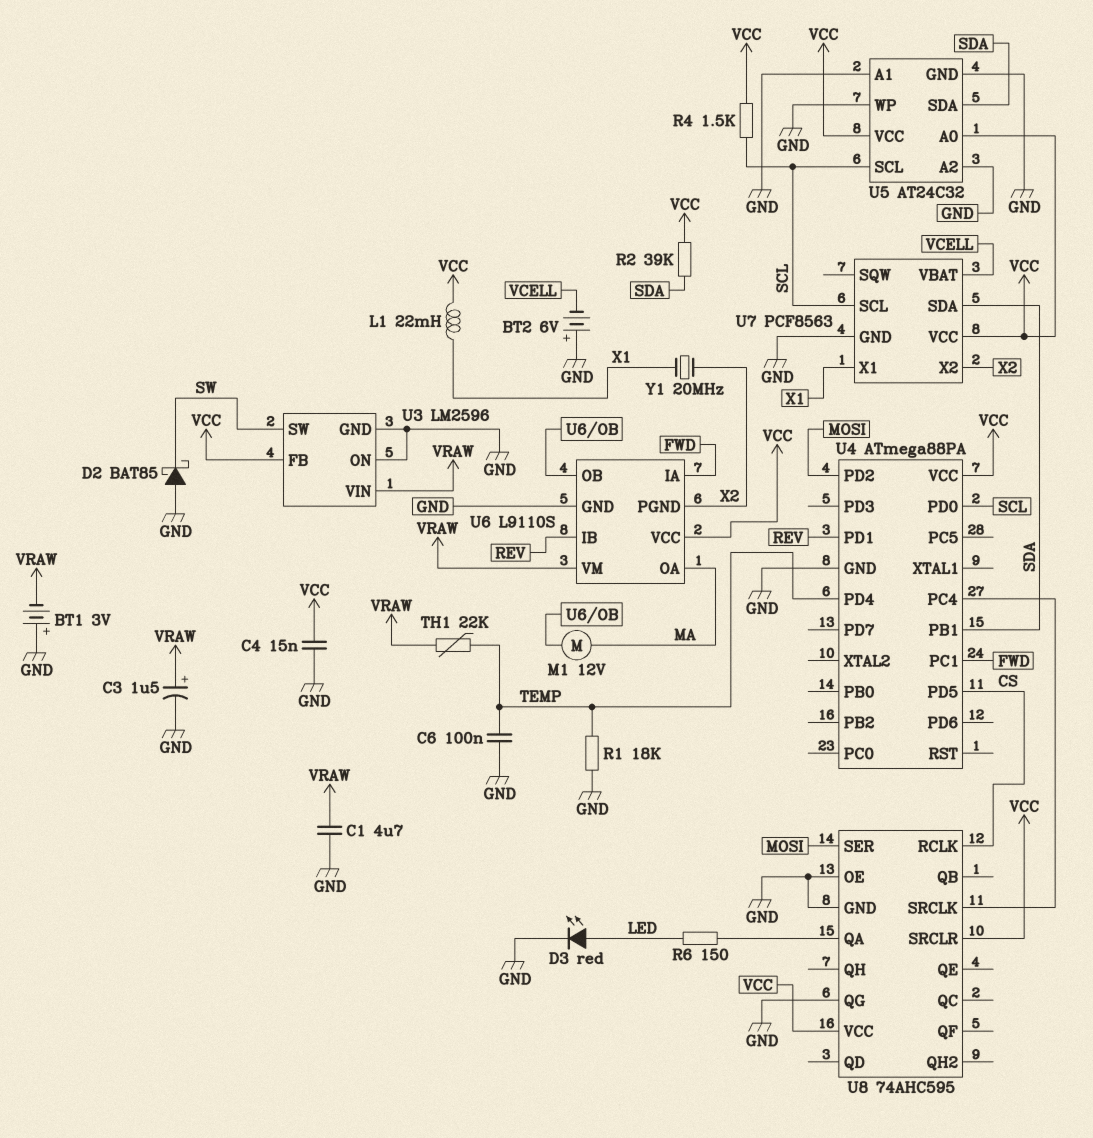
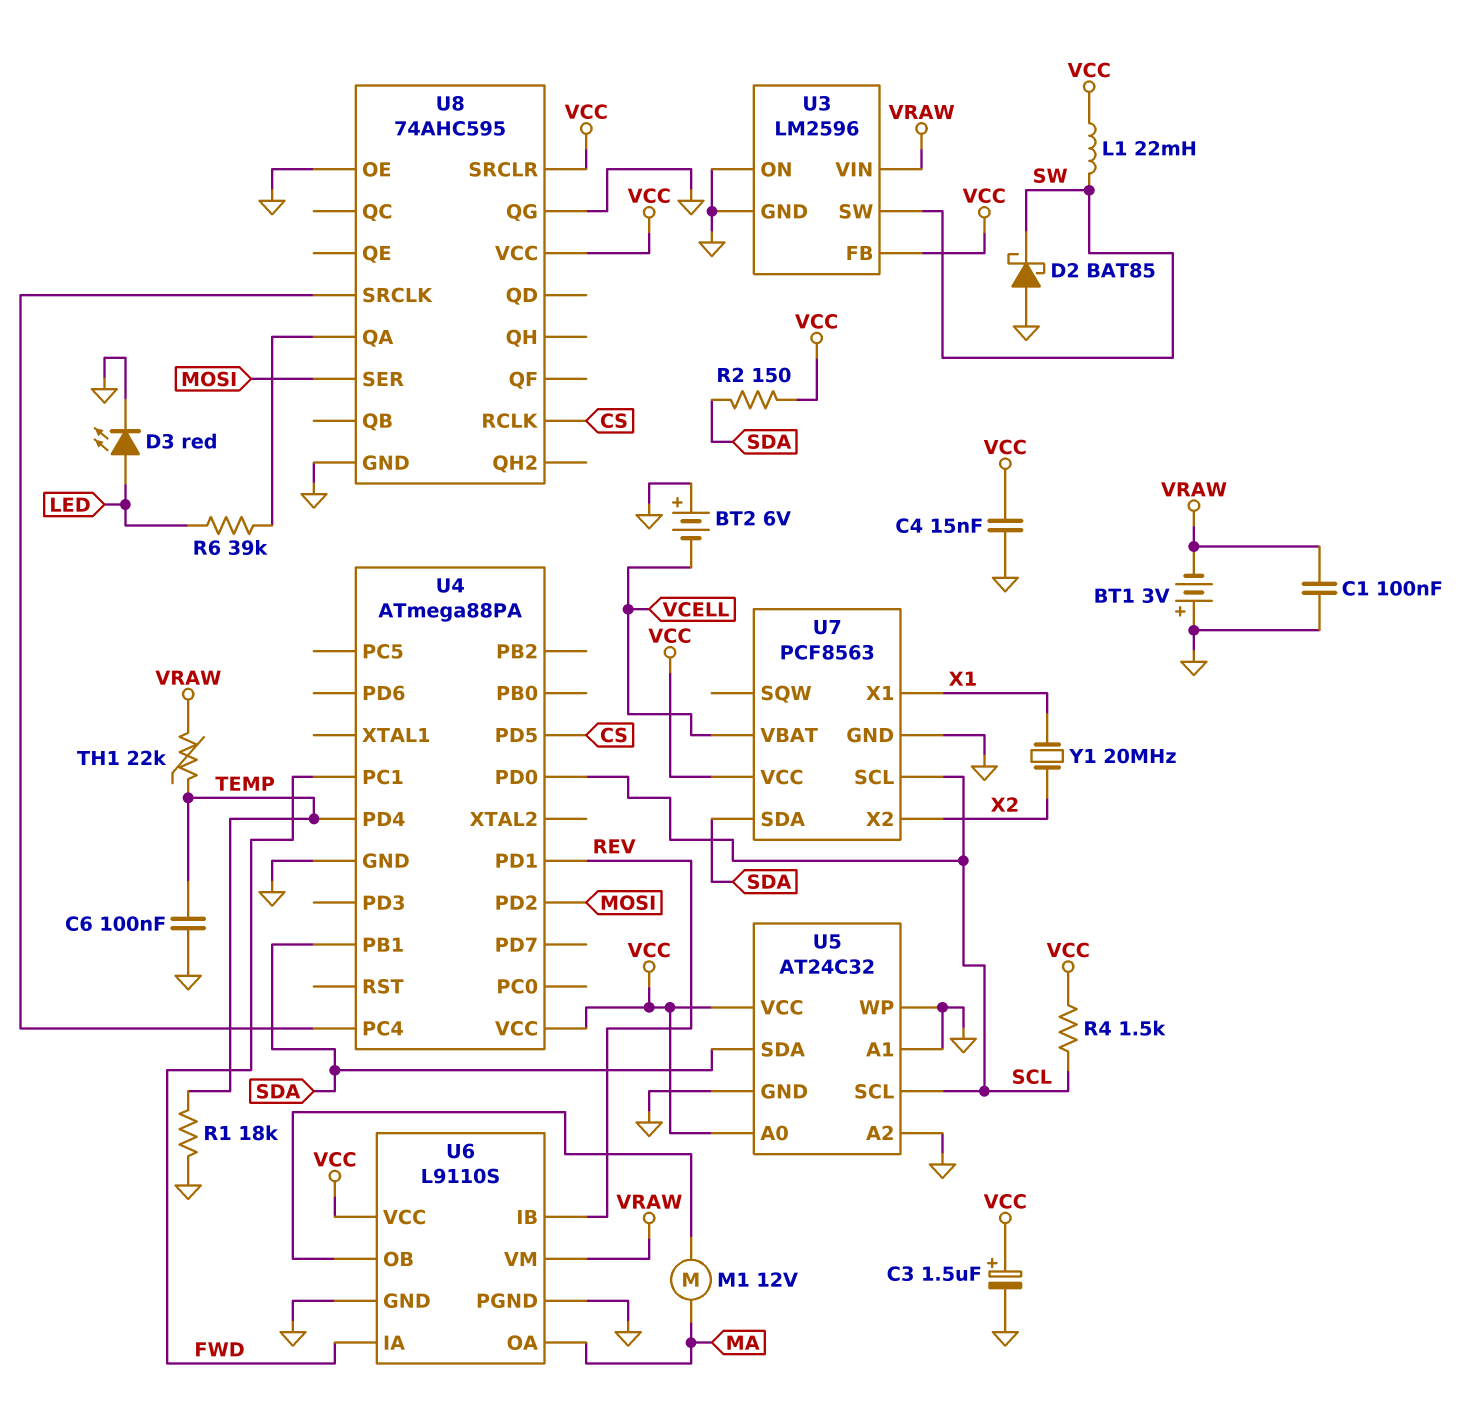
C1: 4.7uF (GND, VRAW) -> 100nF (GND, VRAW)
C3: 1.5uF (plus VRAW, minus GND) -> 1.5uF (plus VCC, minus GND)
L1: 22mH (VCC, X1) -> 22mH (SW, VCC)
R2: 39k (SDA, VCC) -> 150 (SDA, VCC)
R6: 150 (LED, U8/QA) -> 39k (LED, U8/QA)
U6 pin PGND: X2 -> GND

